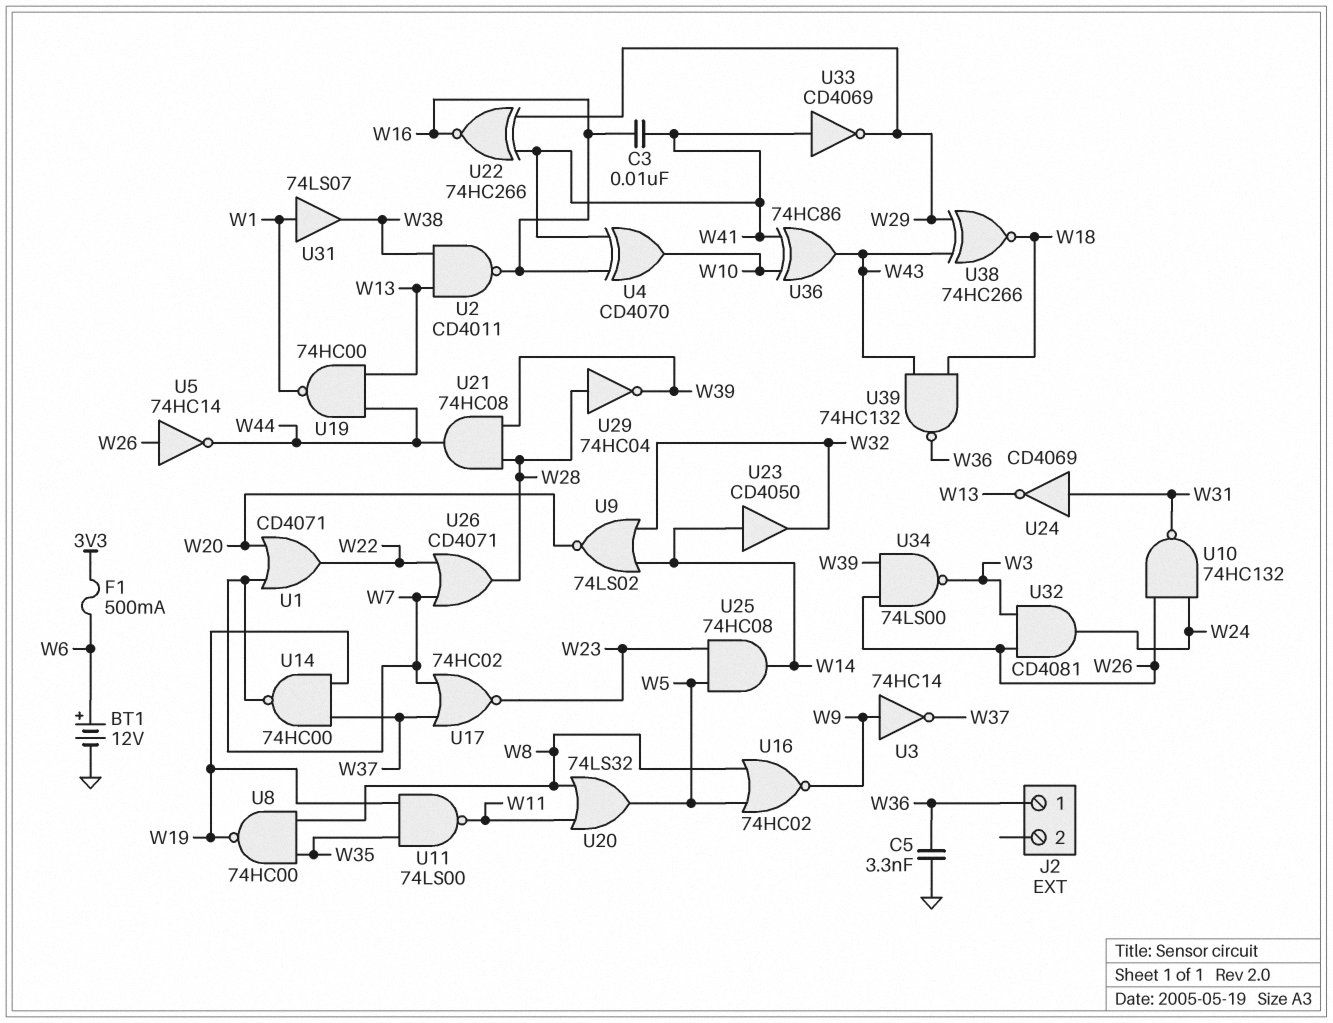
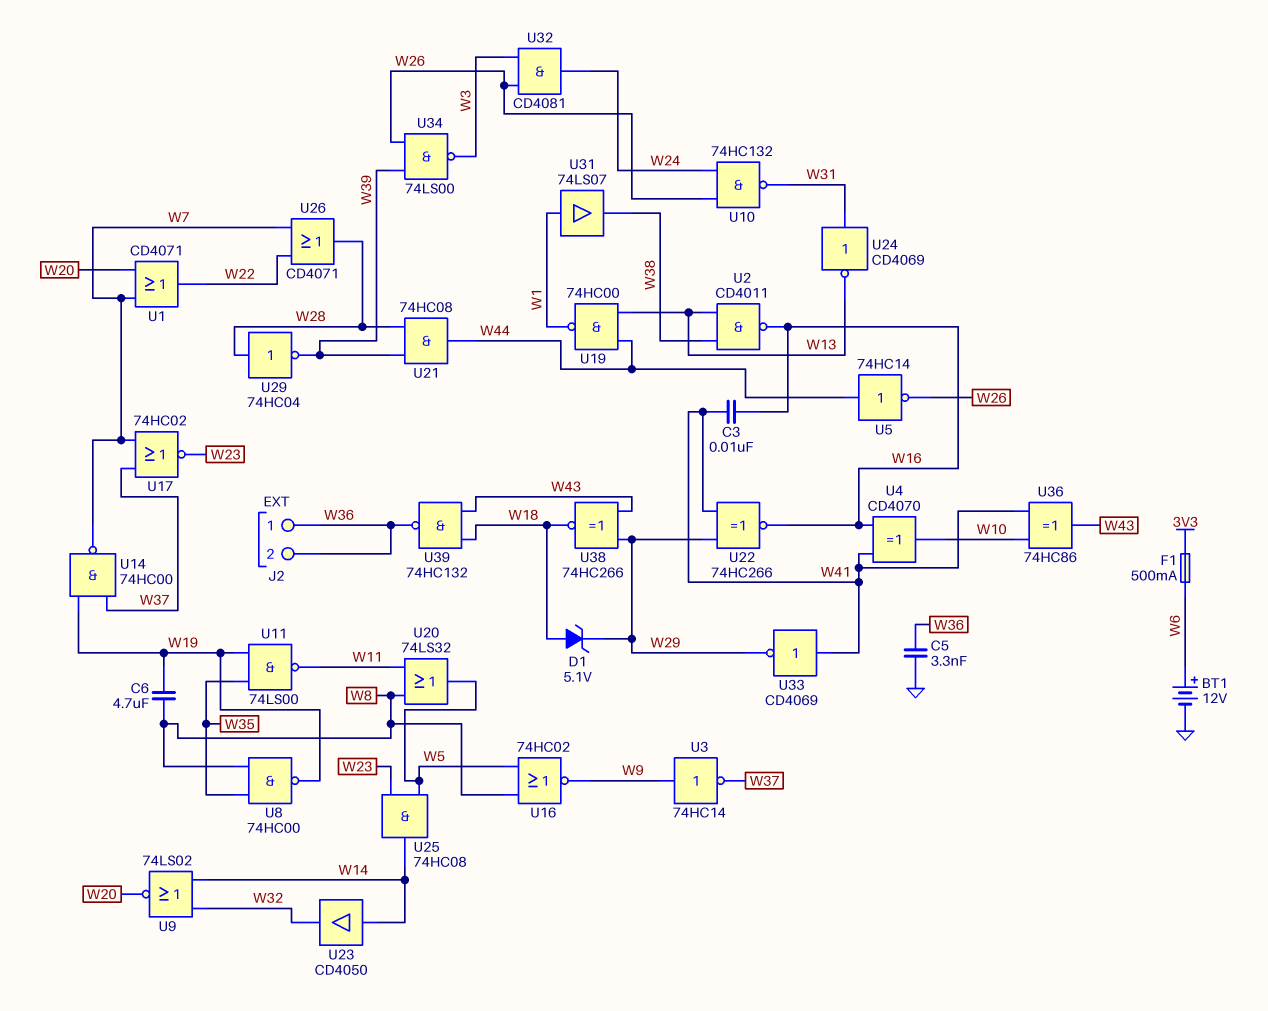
C6: none -> 4.7uF (W8, W19)
D1: none -> zener 5.1V (A W18, K W29)
J2 pin 2: none -> W36
U5: NOT 74HC14 (in W26, out W44) -> NOT 74HC14 (in W44, out W26)

